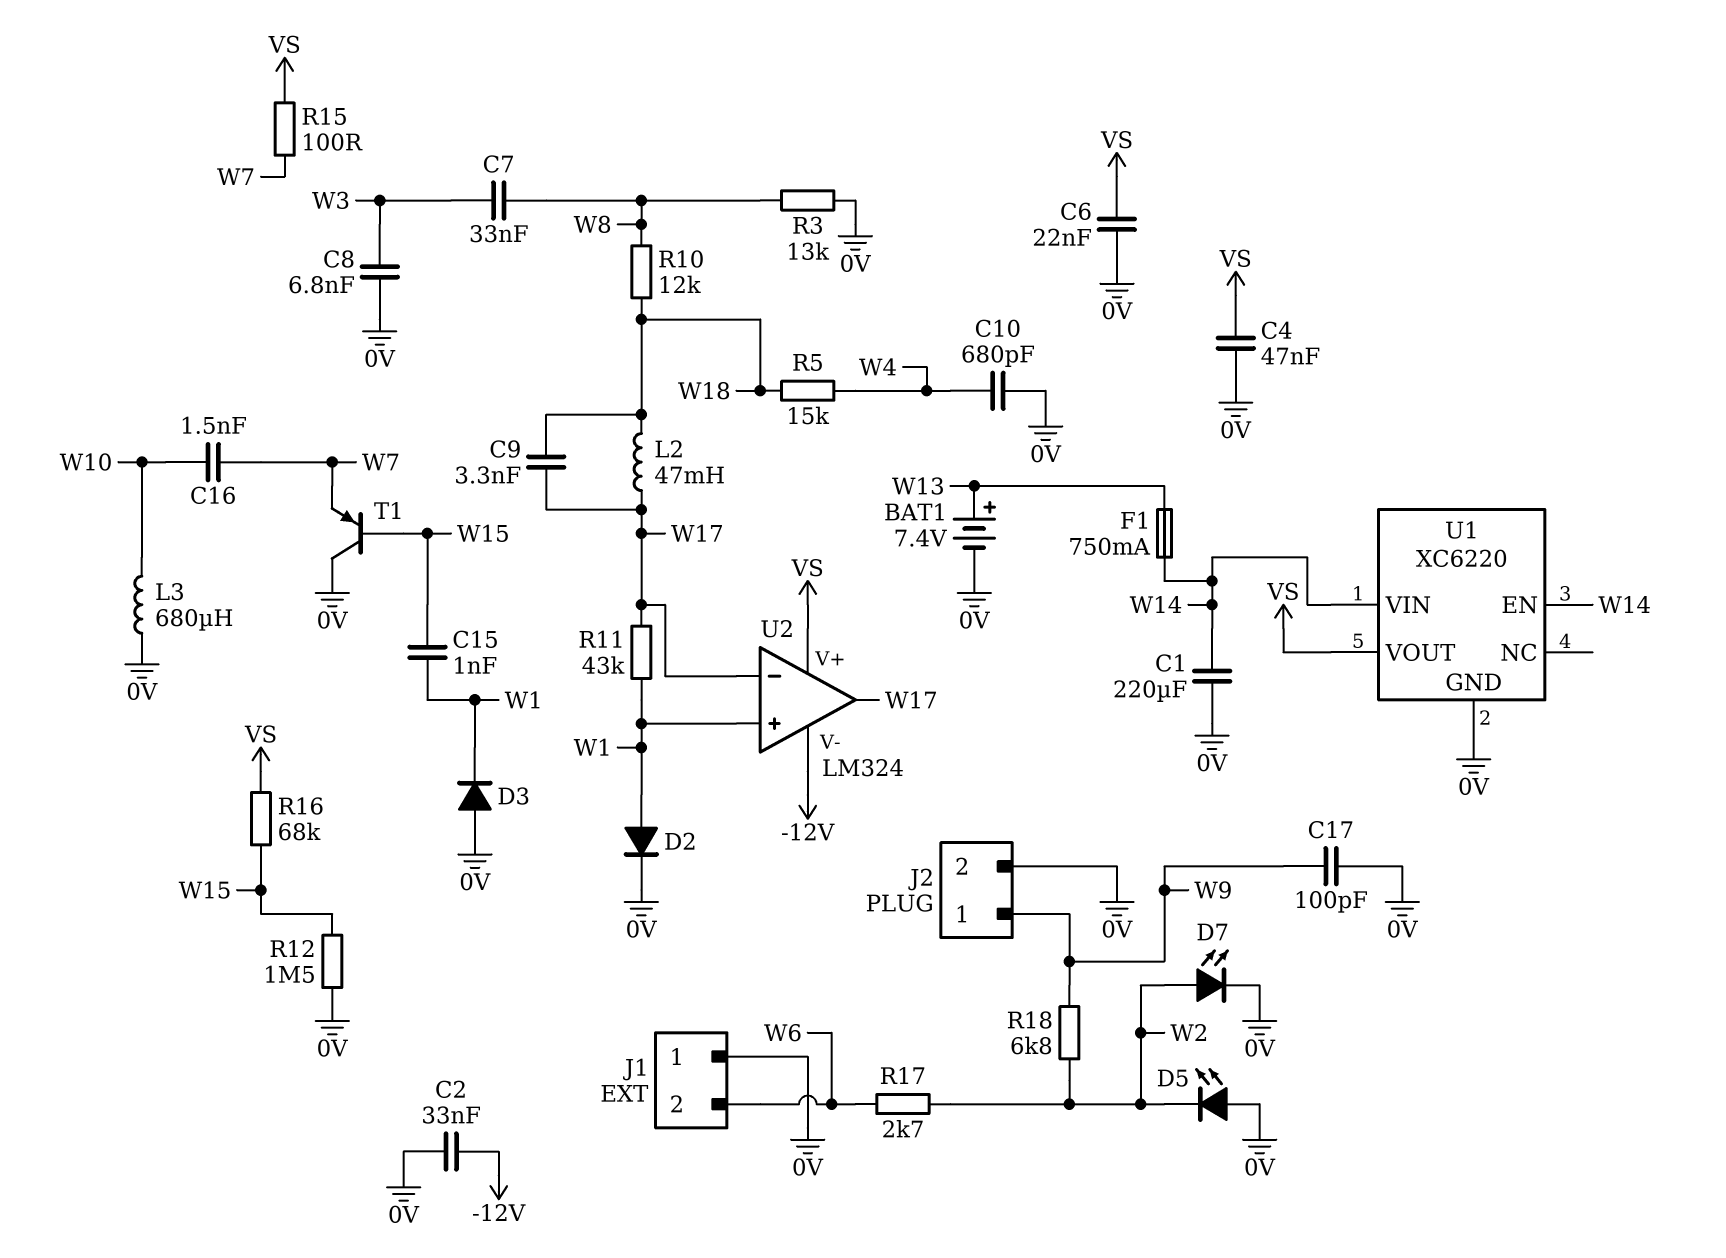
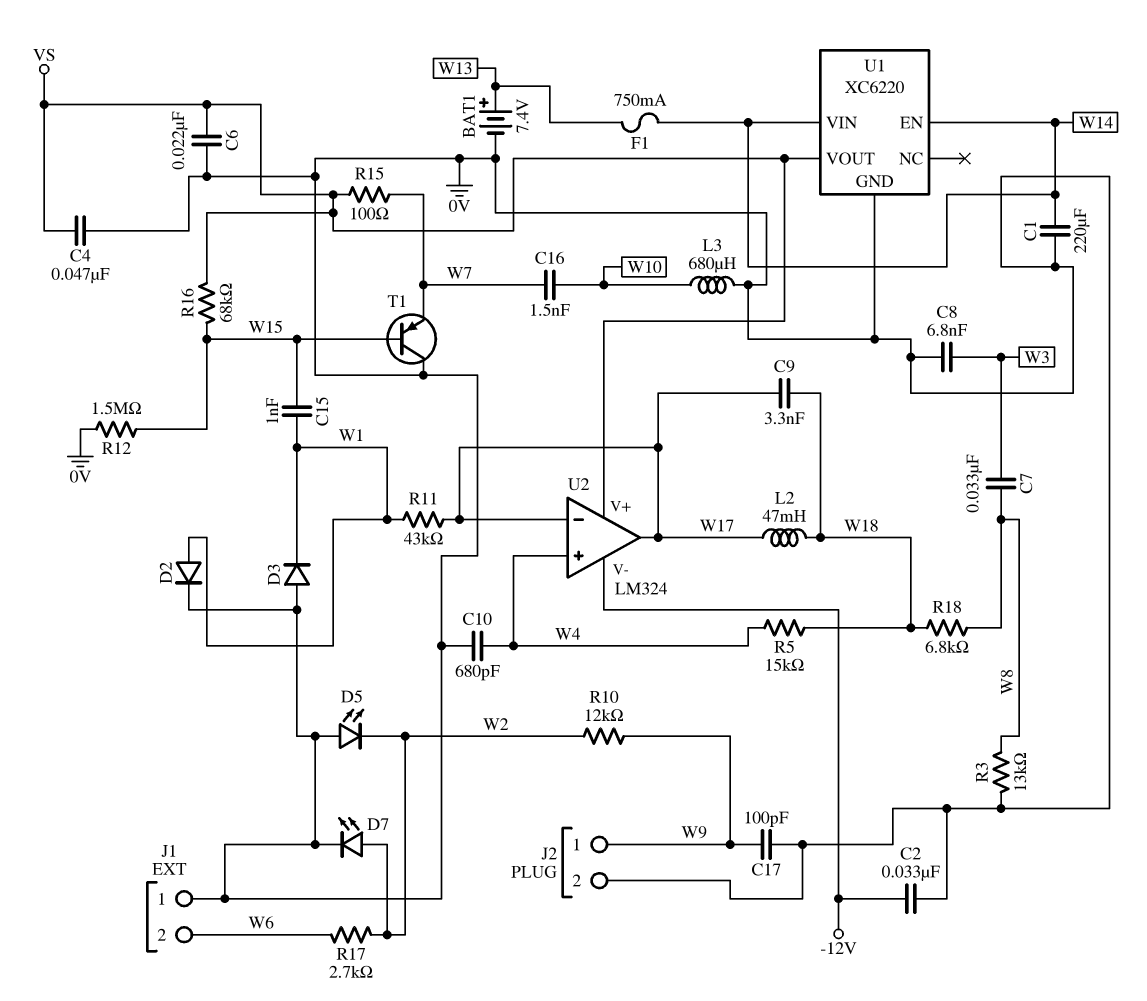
R10: 12k (W8, W18) -> 12k (W2, W9)
R18: 6.8k (W2, W9) -> 6.8k (W8, W18)
U2 pin in+: W1 -> W4

